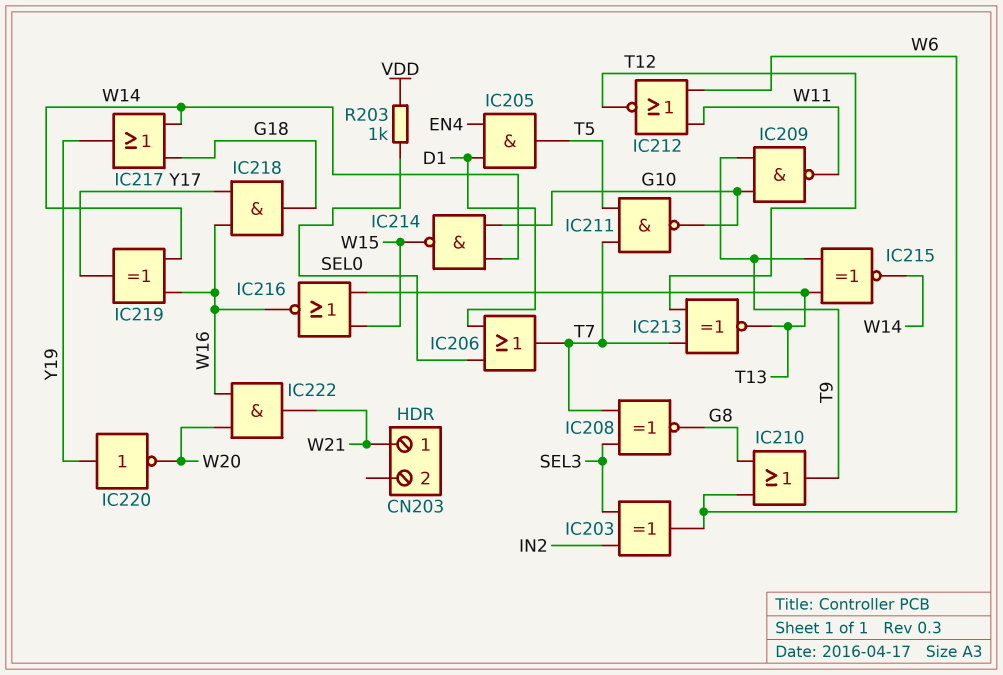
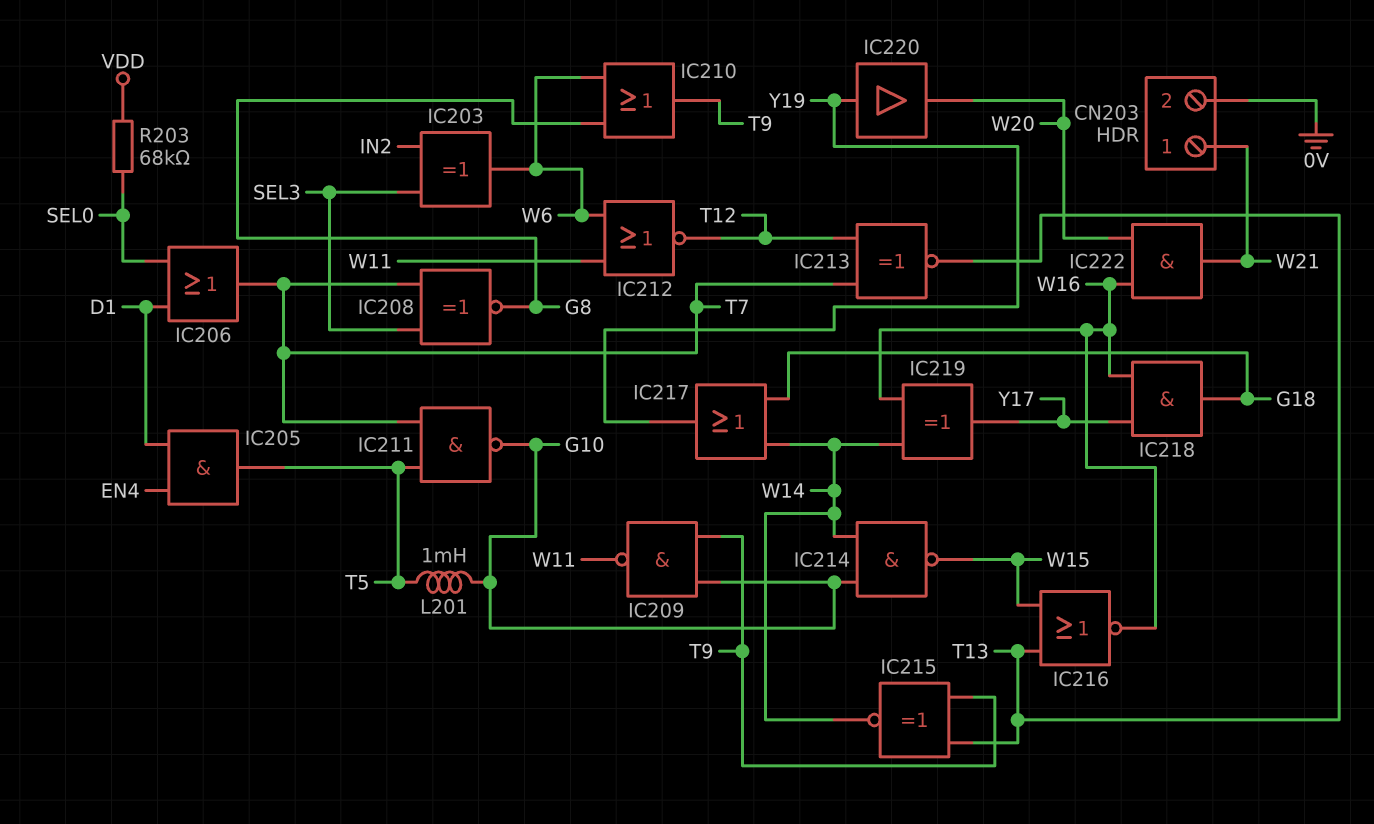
CN203 pin 2: none -> 0V
IC220: NOT (in Y19, out W20) -> buffer (in Y19, out W20)
L201: none -> 1mH (G10, T5)
R203: 1k (SEL0, VDD) -> 68k (SEL0, VDD)

